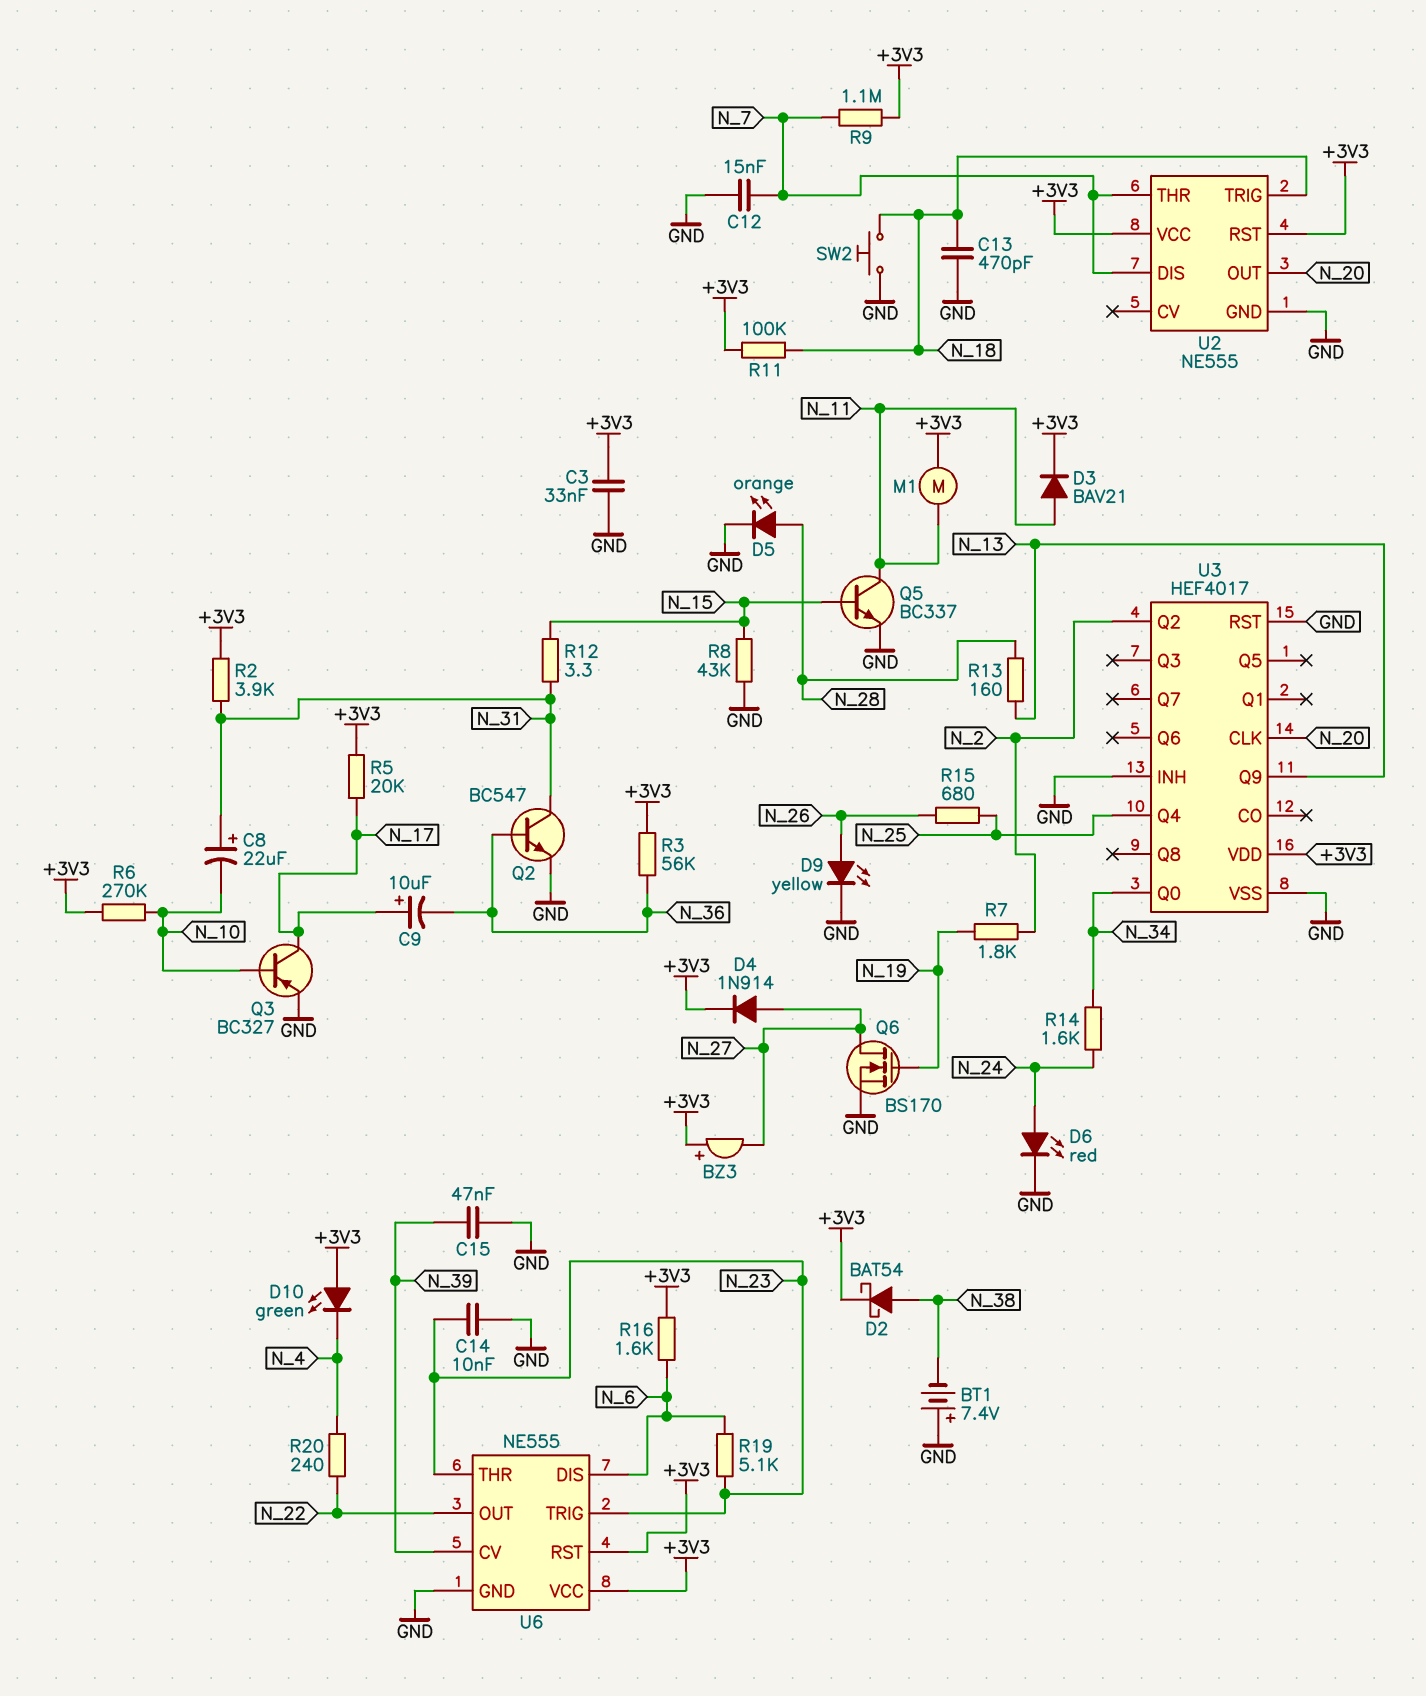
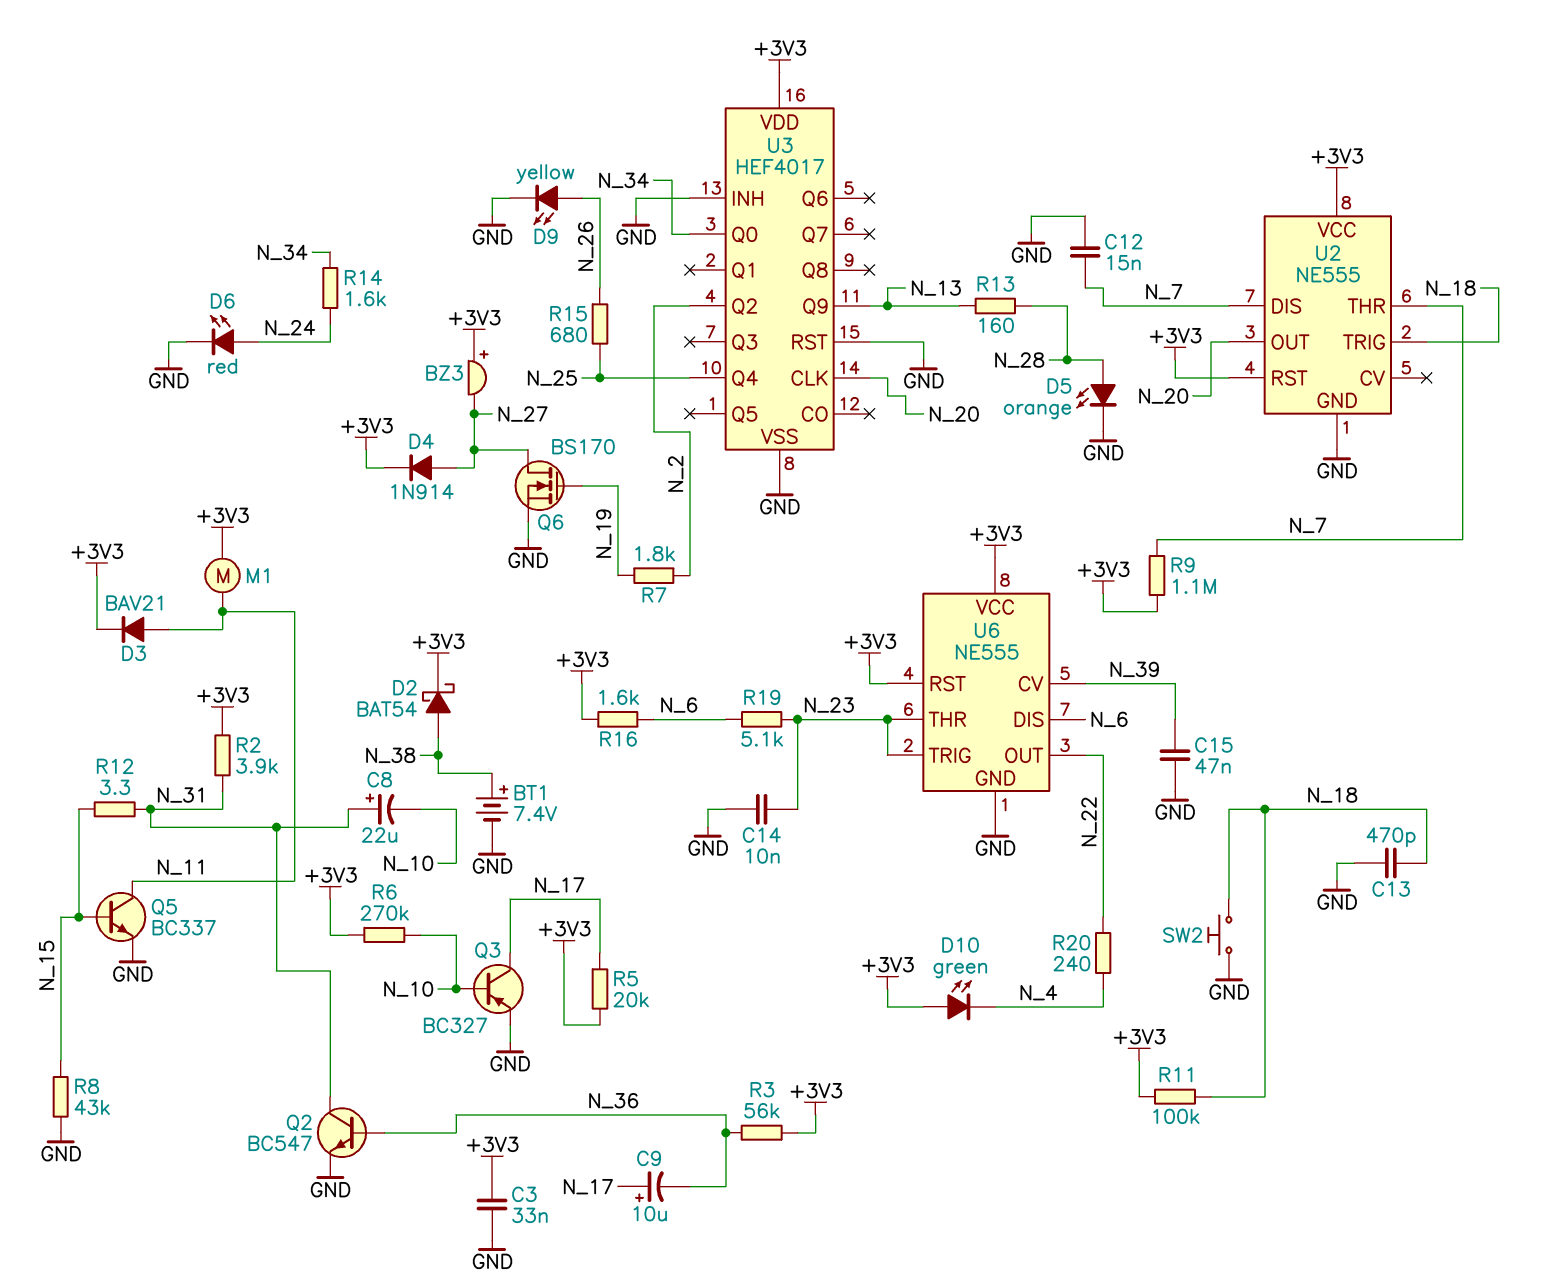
BT1: 7.4V (plus GND, minus N_38) -> 7.4V (plus N_38, minus GND)

